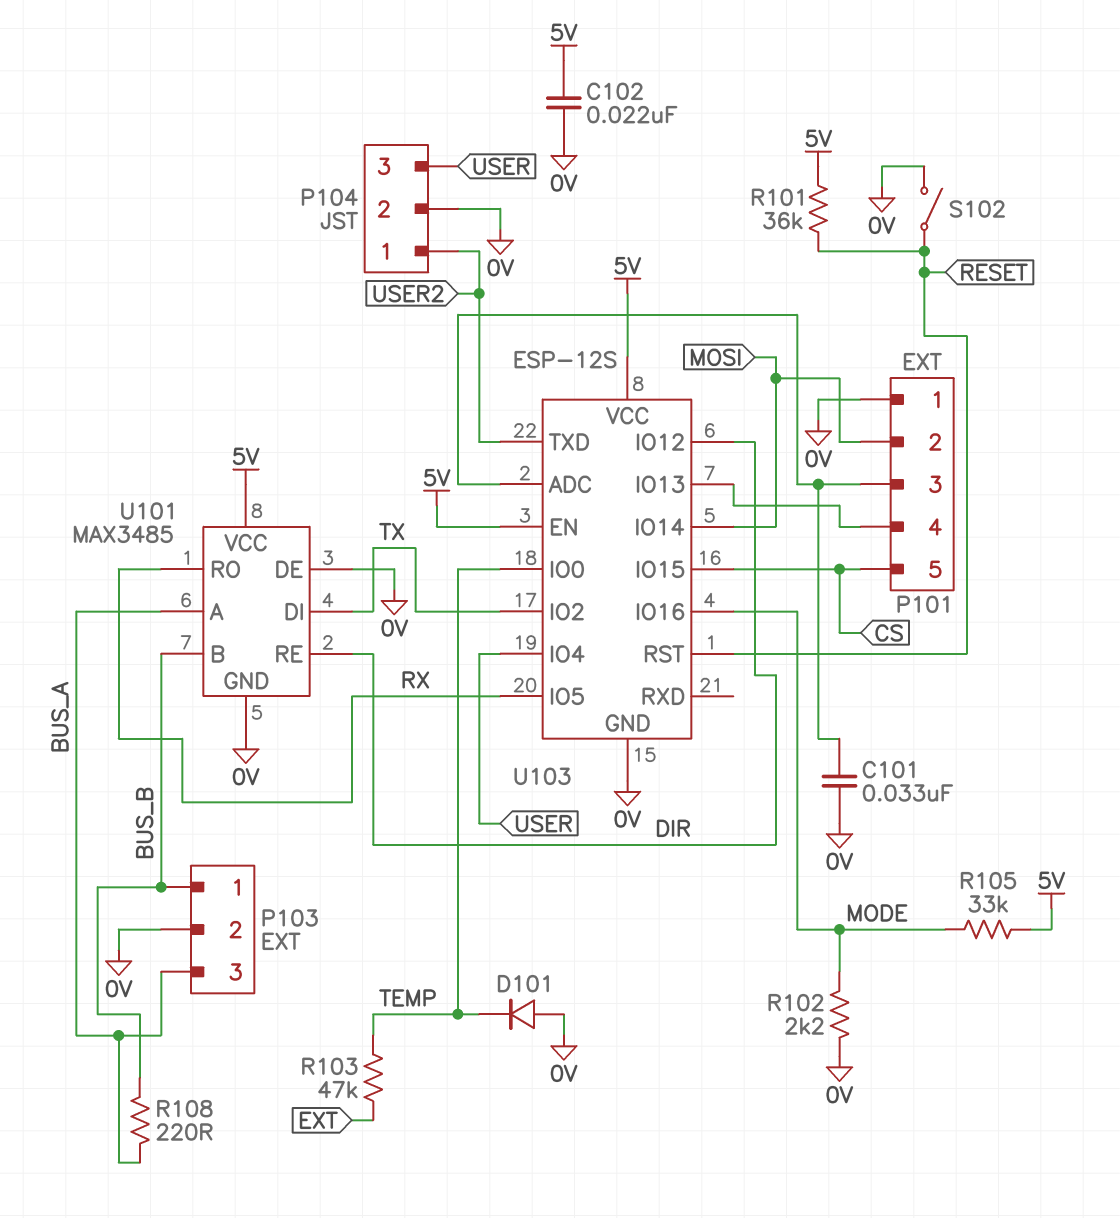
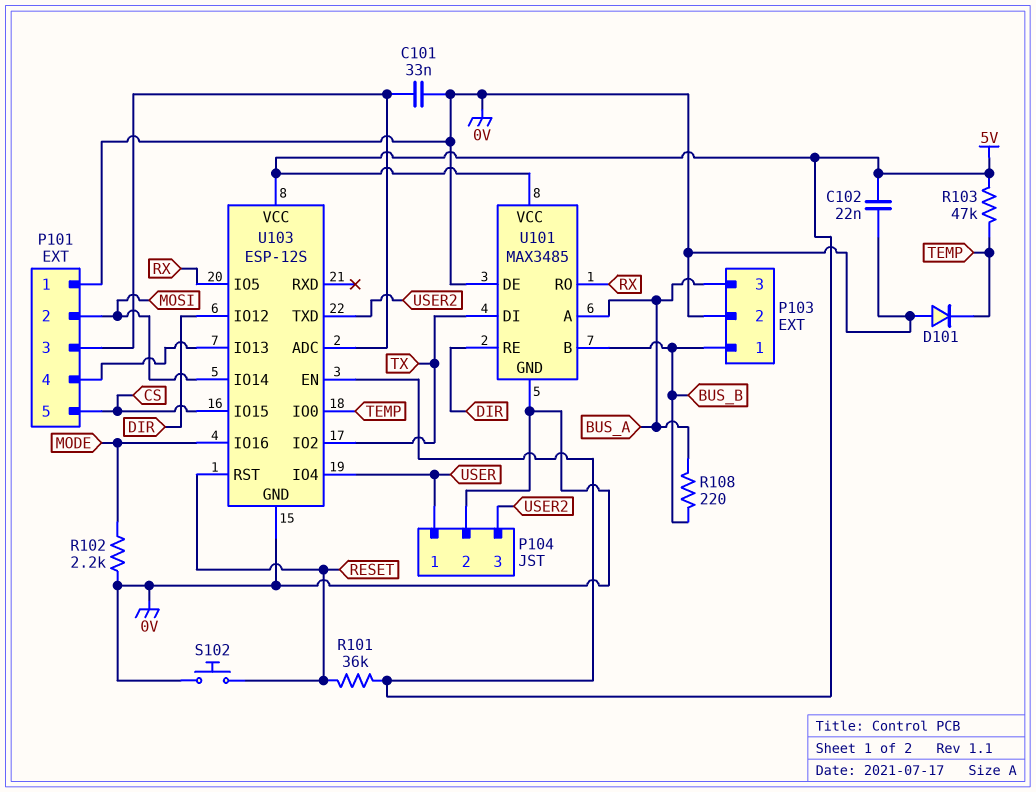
P104 pin 1: USER2 -> USER
P104 pin 3: USER -> USER2
R103: 47k (EXT, TEMP) -> 47k (5V, TEMP)
R105: 33k (5V, MODE) -> none
S102: switch (0V, RESET) -> button (0V, RESET)

